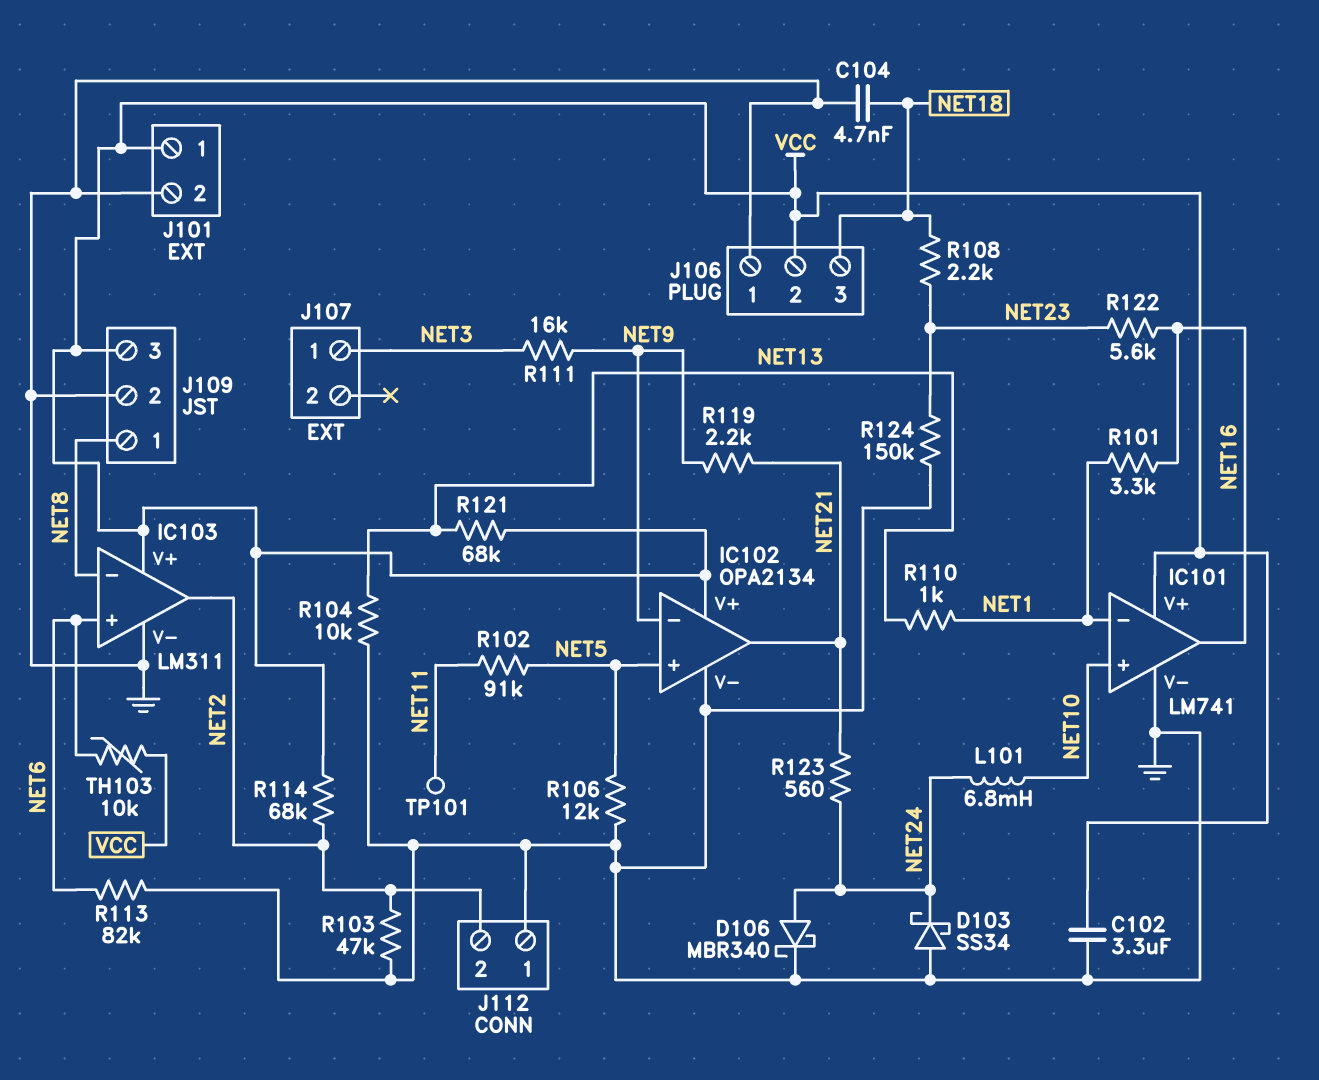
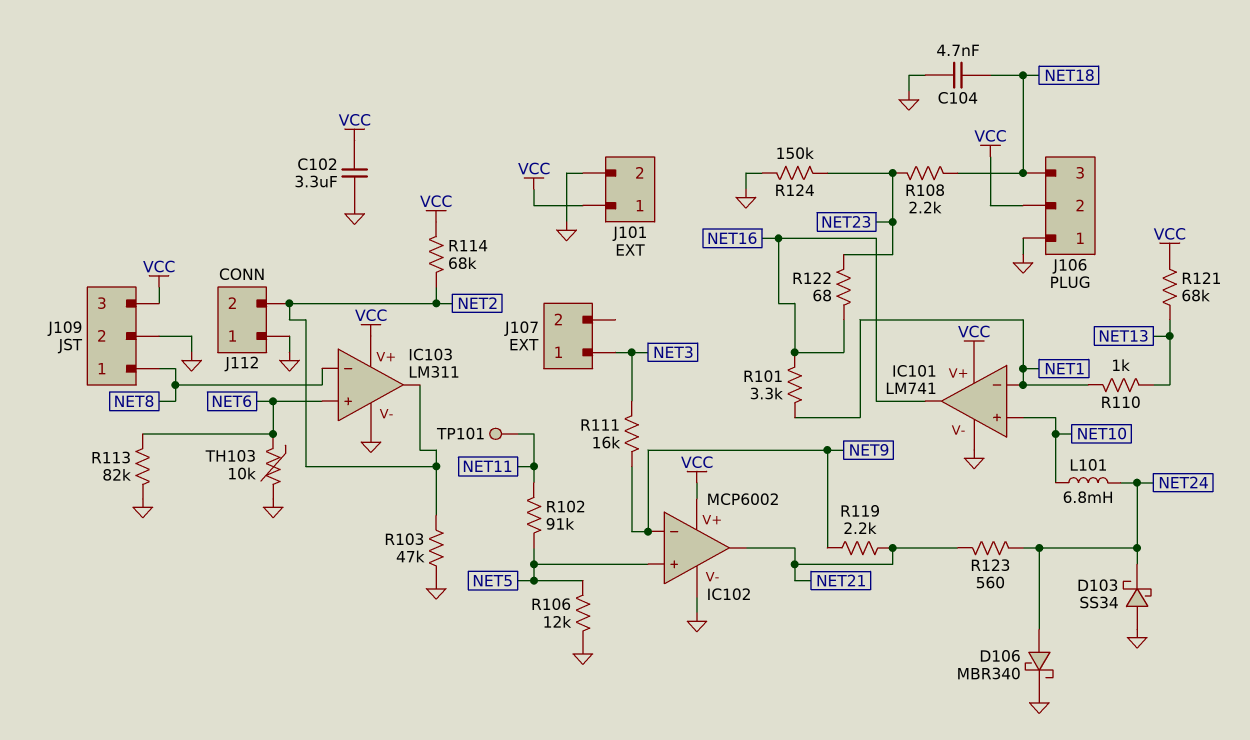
IC102: OPA2134 -> MCP6002
R104: 10k (GND, NET13) -> none
R122: 5.6k (NET16, NET23) -> 68 (NET16, NET23)
TH103: 10k (NET6, VCC) -> 10k (GND, NET6)

